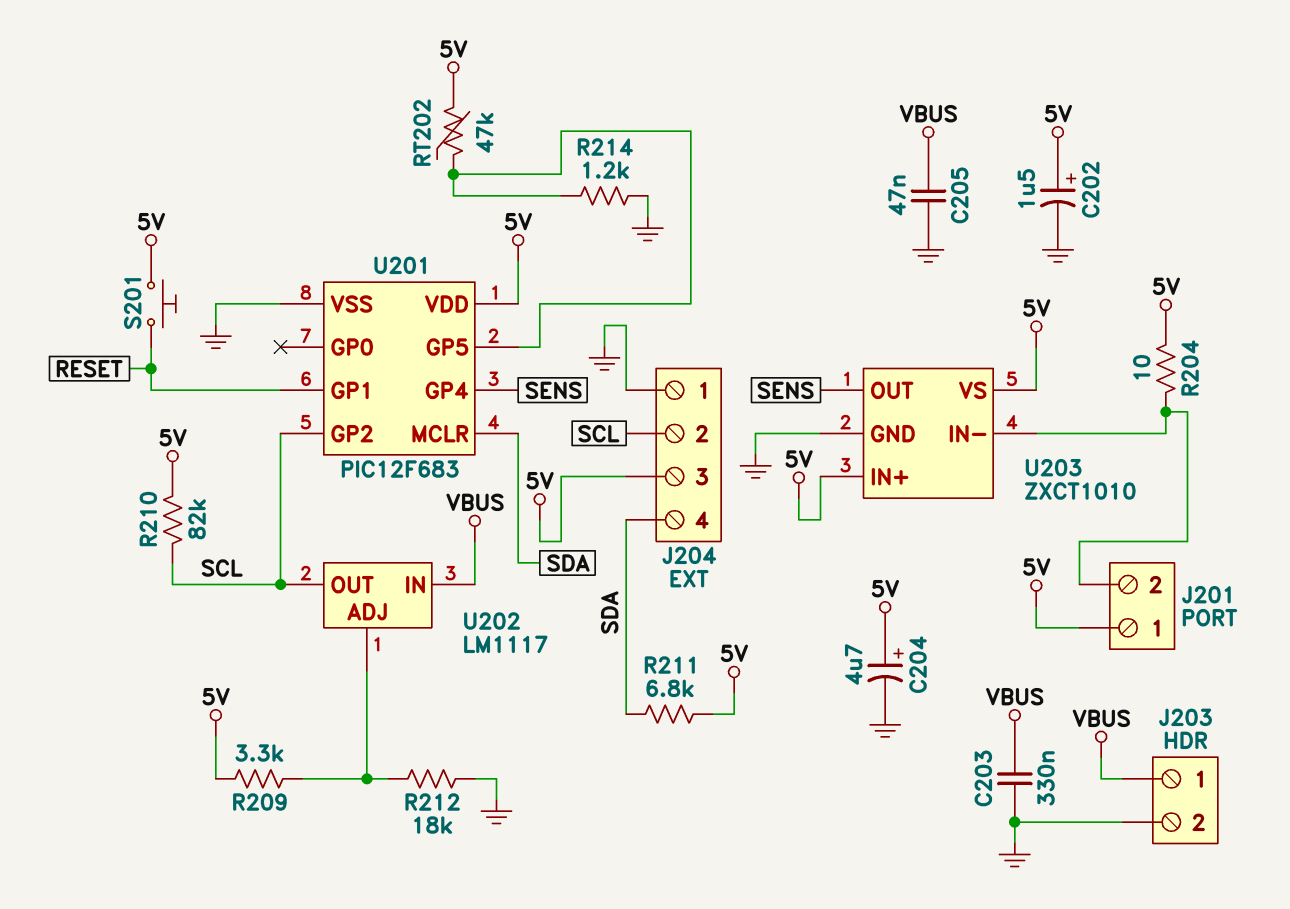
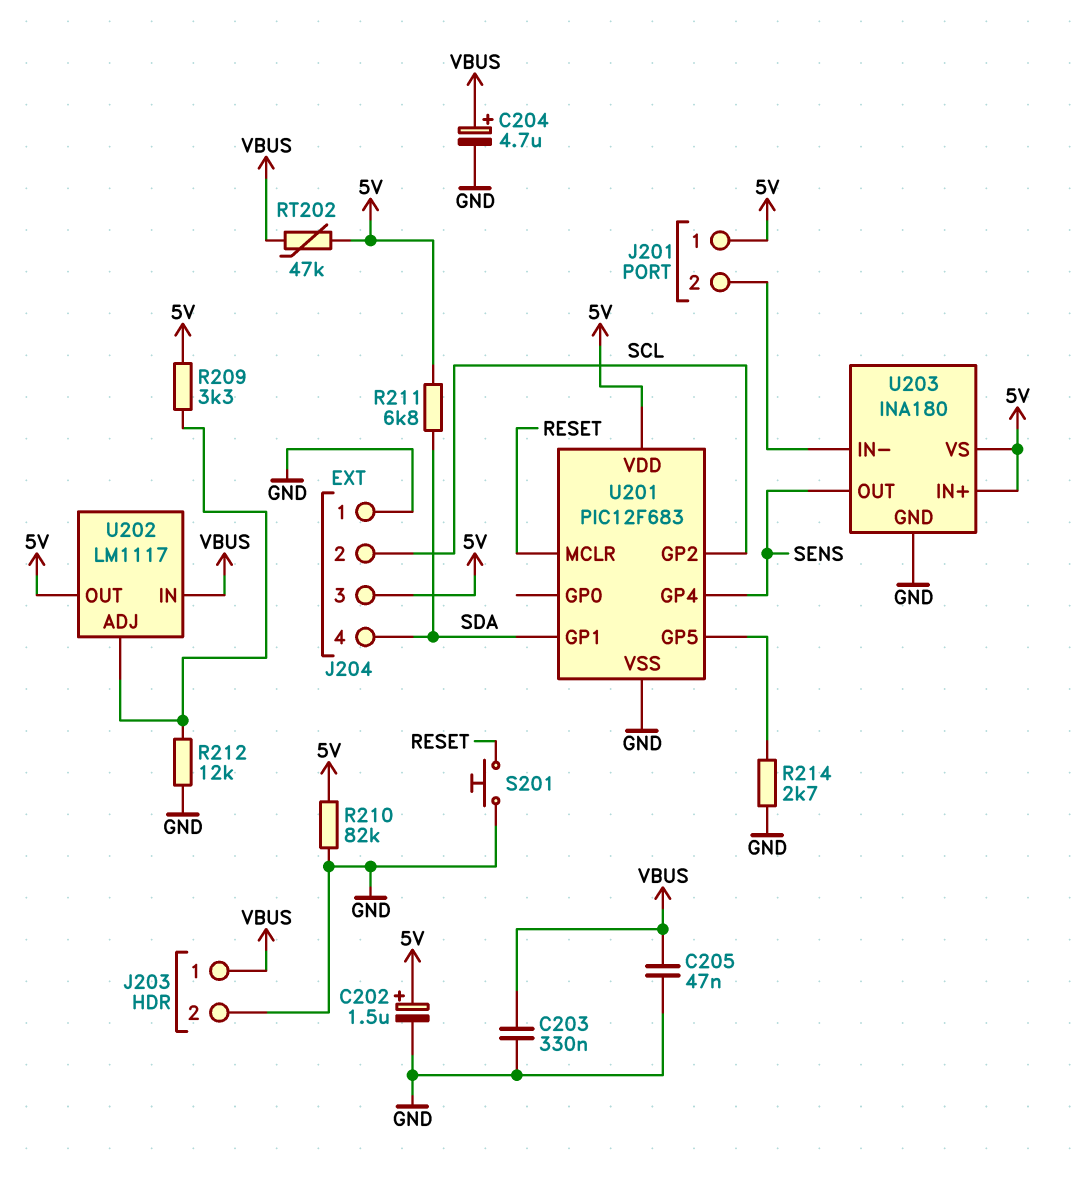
C204: 4.7uF (plus 5V, minus GND) -> 4.7uF (plus VBUS, minus GND)
R204: 10 (5V, J201/2) -> none
R210: 82k (5V, SCL) -> 82k (5V, GND)
R212: 18k (GND, U202/ADJ) -> 12k (GND, U202/ADJ)
R214: 1.2k (GND, U201/GP5) -> 2.7k (GND, U201/GP5)
RT202: 47k (5V, U201/GP5) -> 47k (5V, VBUS)
S201: button (5V, RESET) -> button (GND, RESET)
U201 pin GP1: RESET -> SDA
U201 pin MCLR: SDA -> RESET
U202 pin OUT: SCL -> 5V
U203: ZXCT1010 -> INA180

